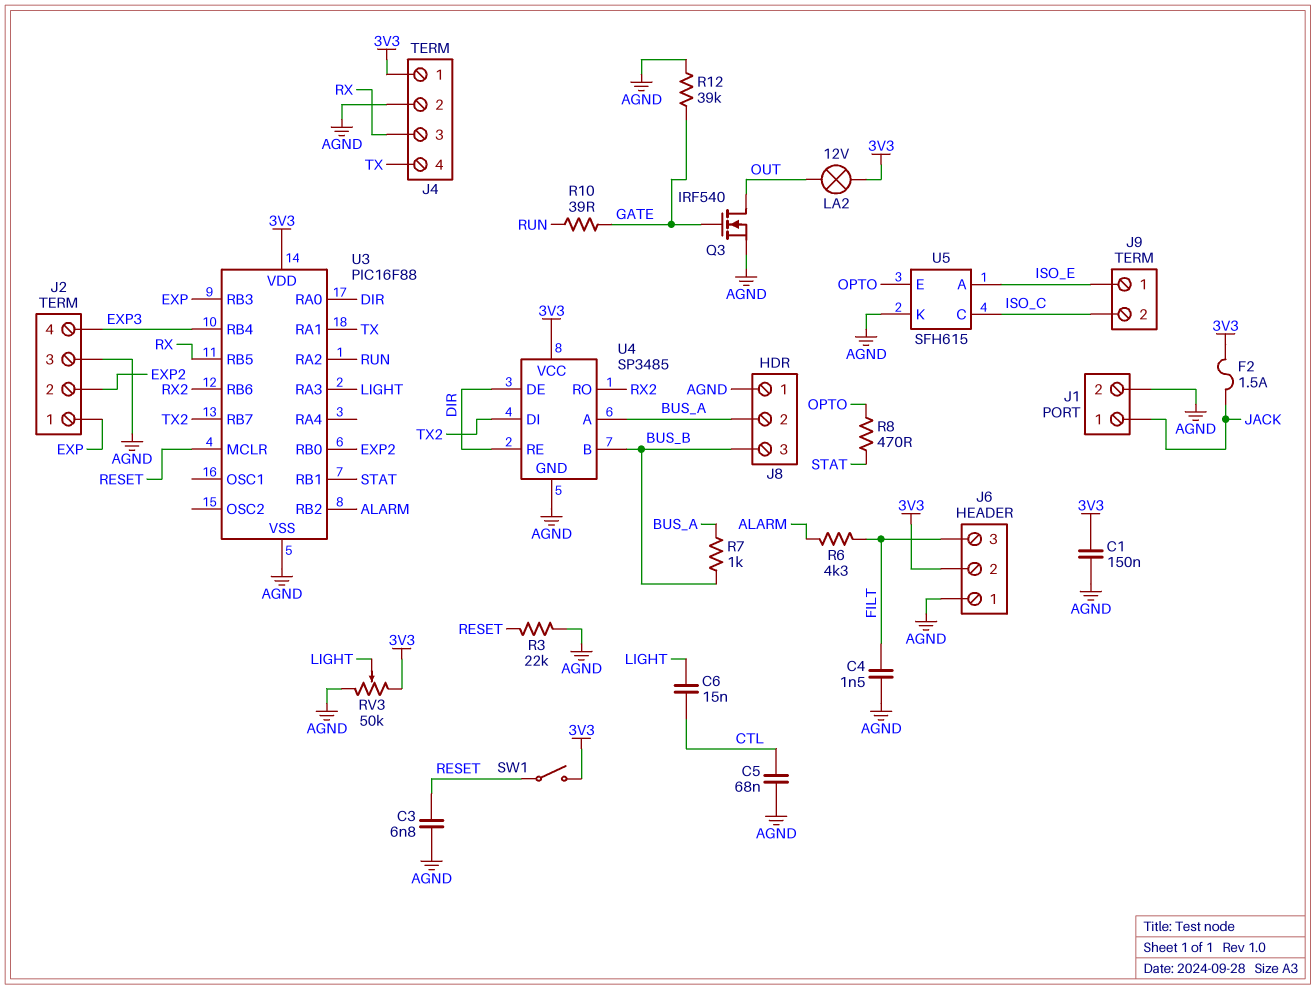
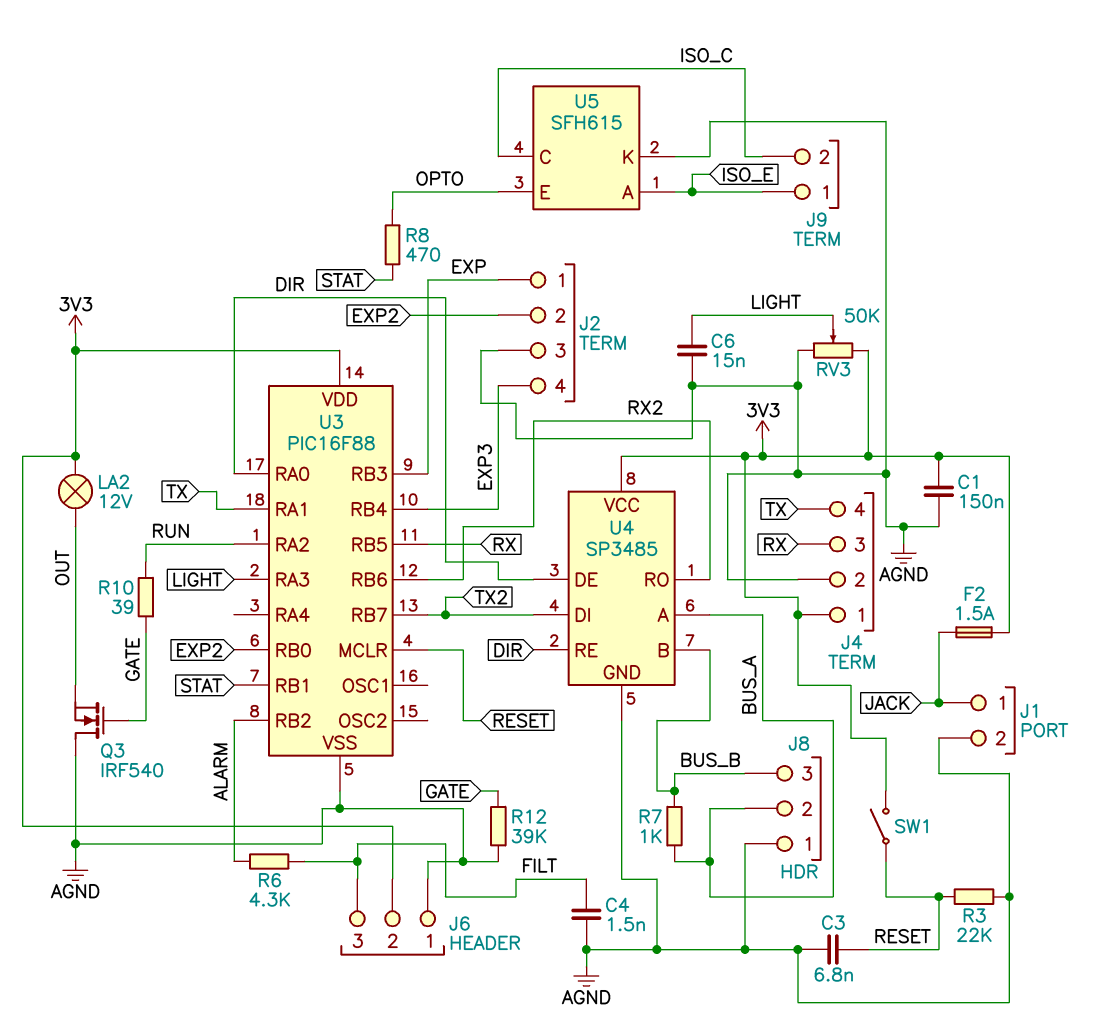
C5: 68nF (AGND, CTL) -> none
C6: 15nF (CTL, LIGHT) -> 15nF (AGND, LIGHT)
Q3: NMOS IRF540 (G GATE, D OUT, S AGND) -> NMOS IRF540 (G GATE, D AGND, S OUT)

